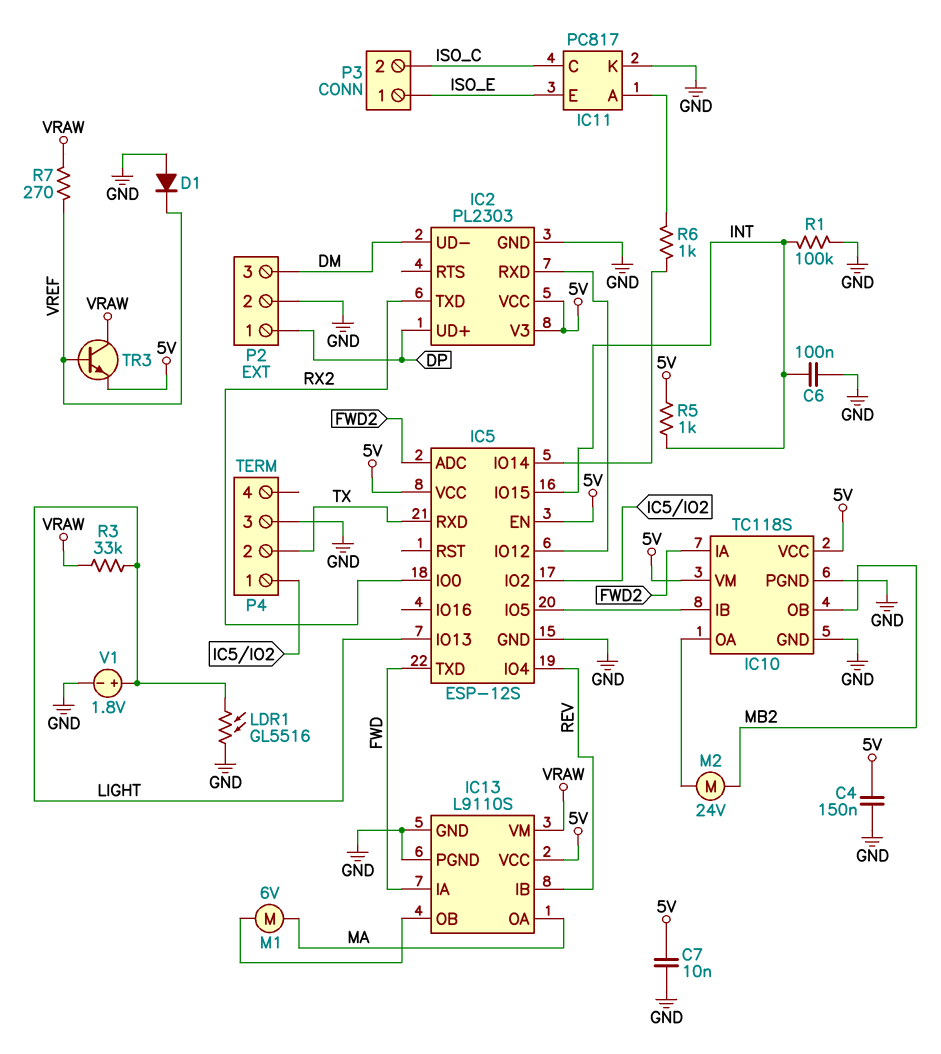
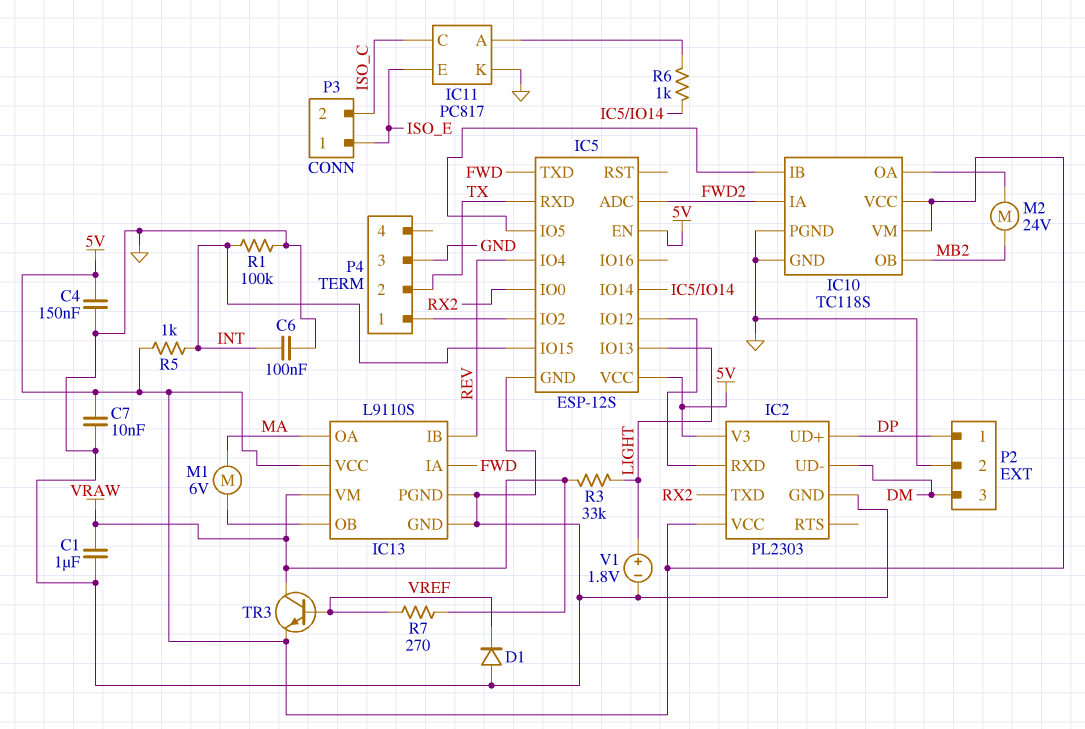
C1: none -> 1uF (GND, VRAW)
LDR1: GL5516 (GND, LIGHT) -> none

